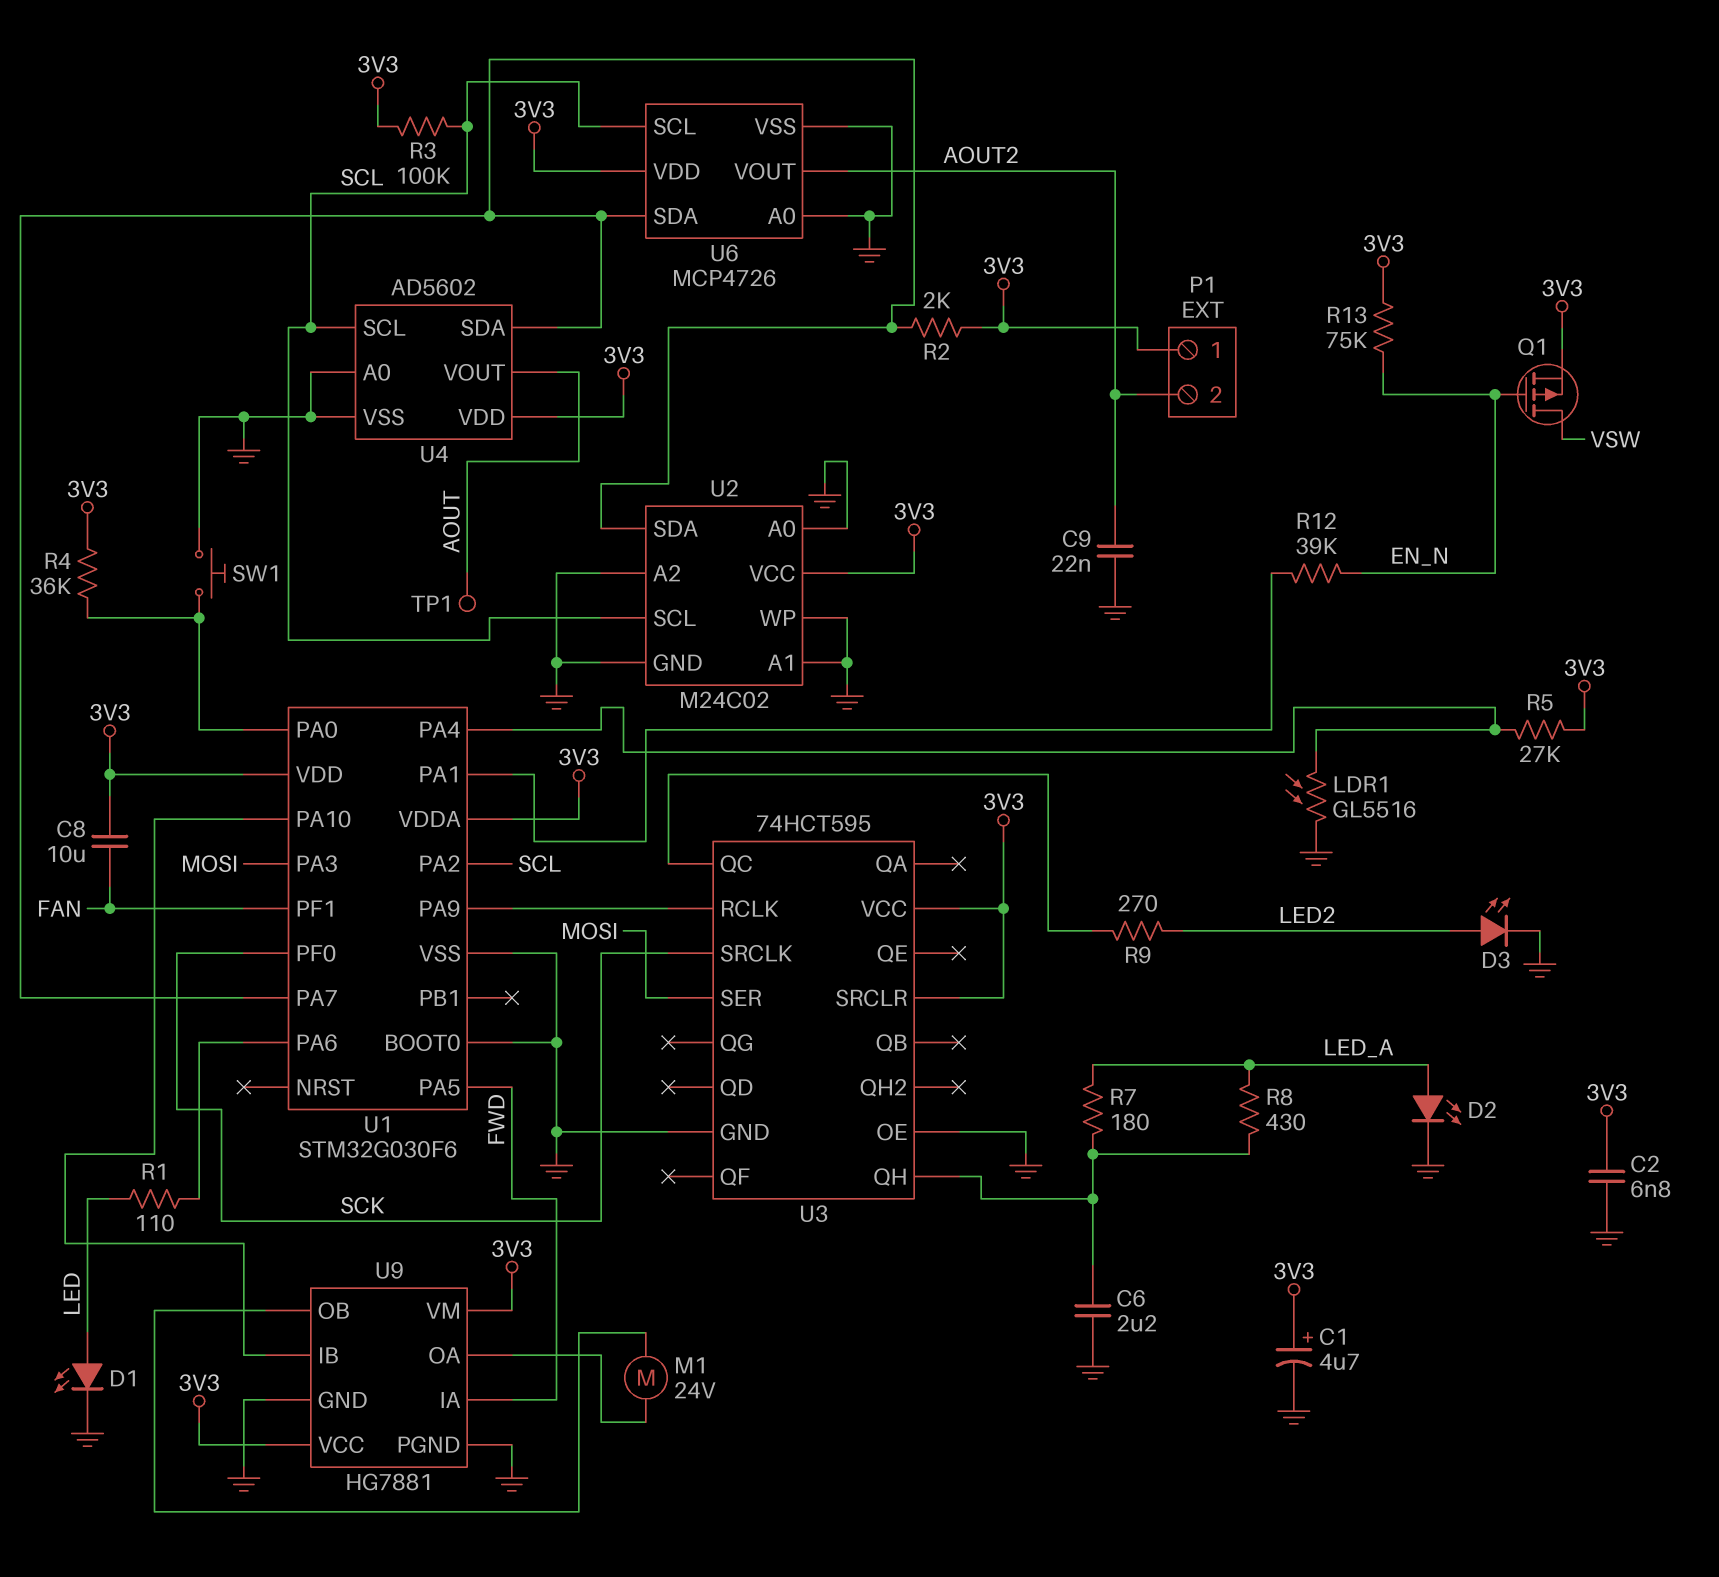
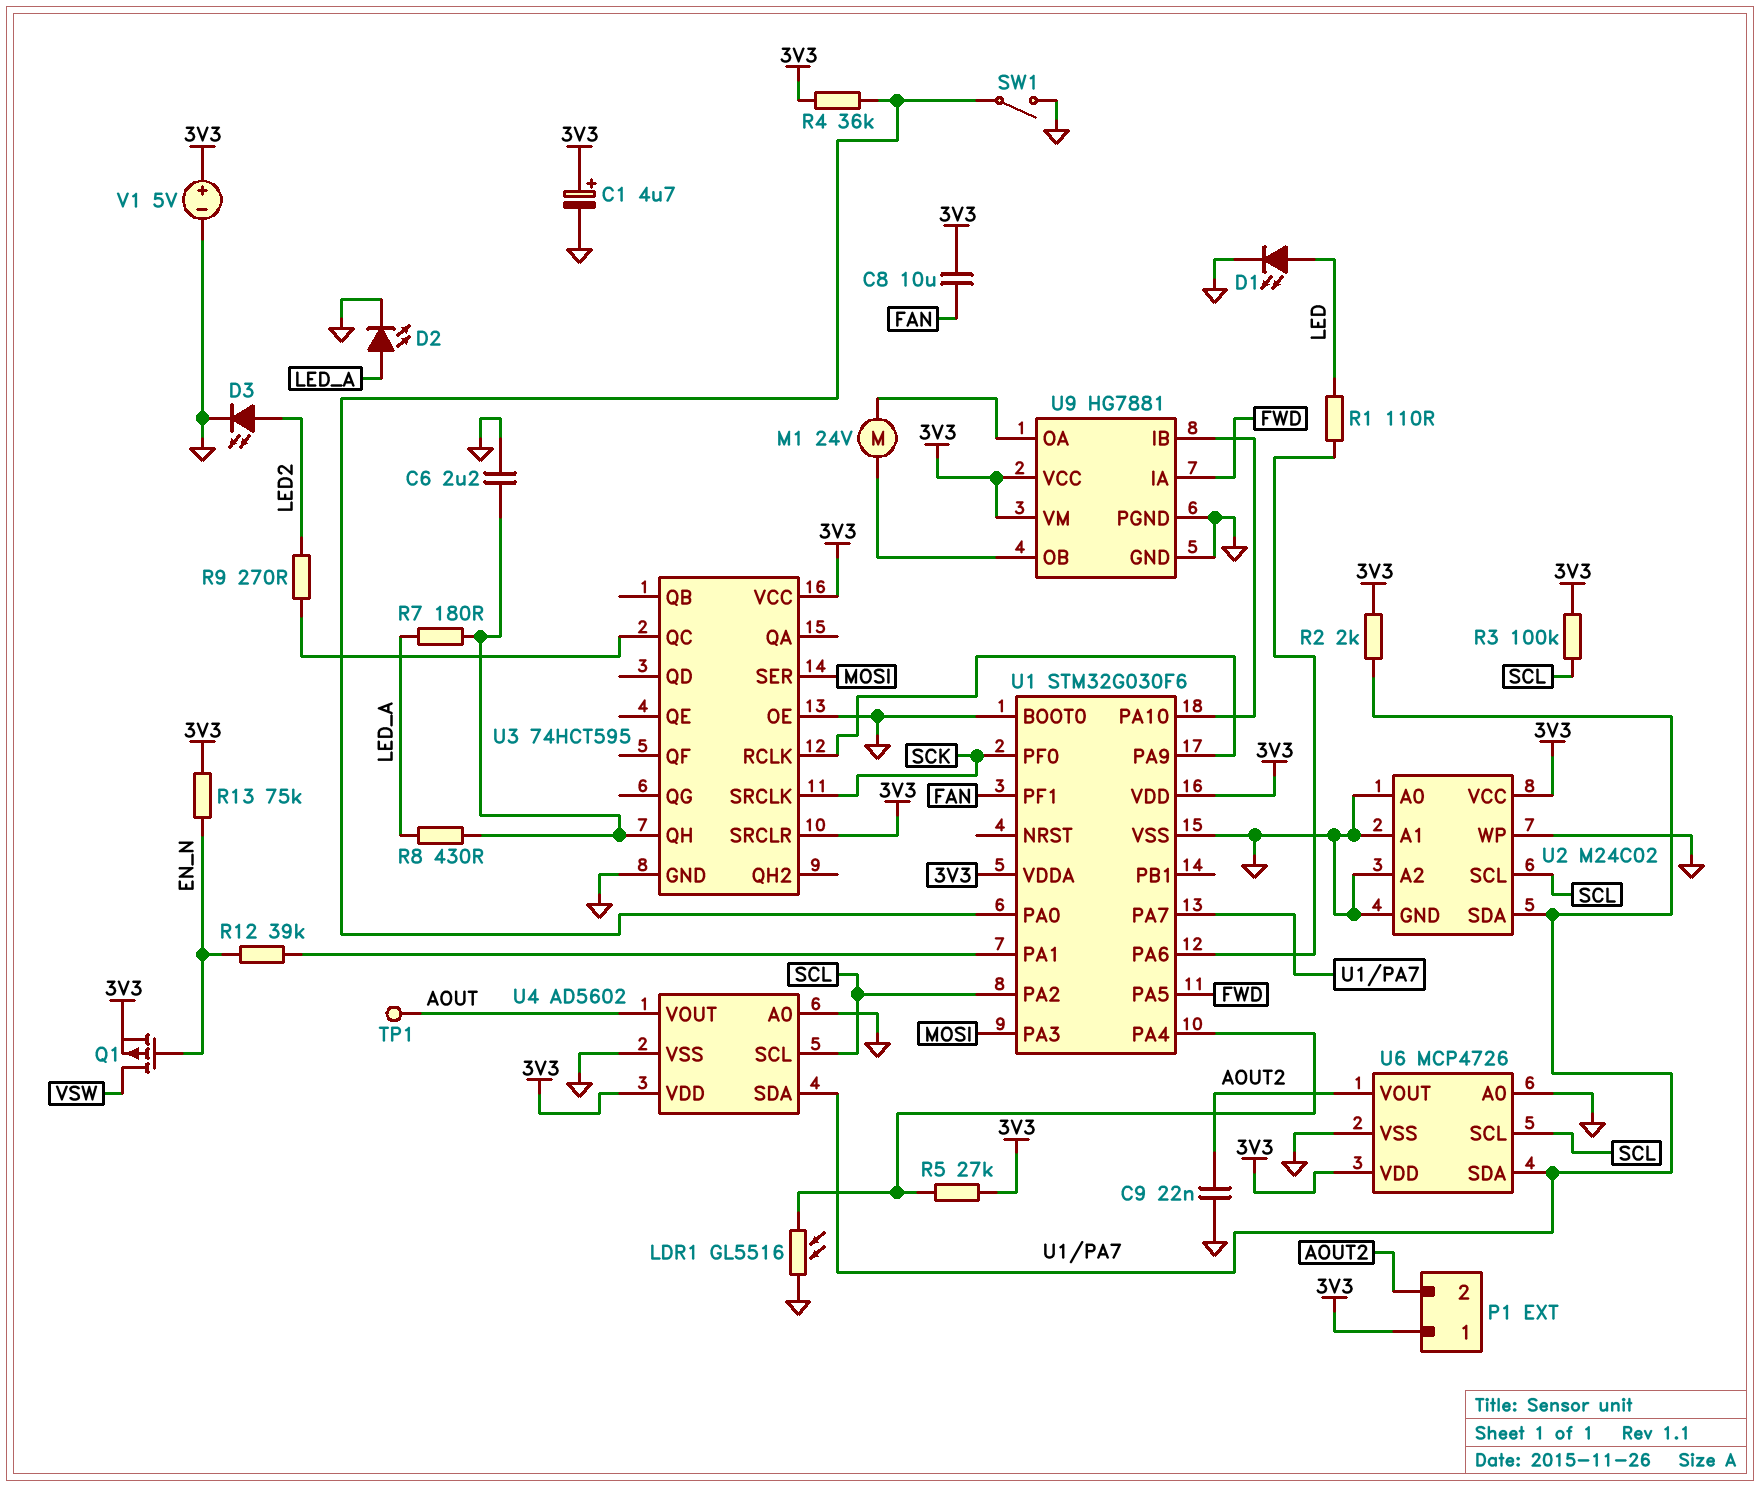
C2: 6.8nF (3V3, GND) -> none
SW1: button (GND, U1/PA0) -> switch (GND, U1/PA0)
V1: none -> 5V (plus 3V3, minus GND)

